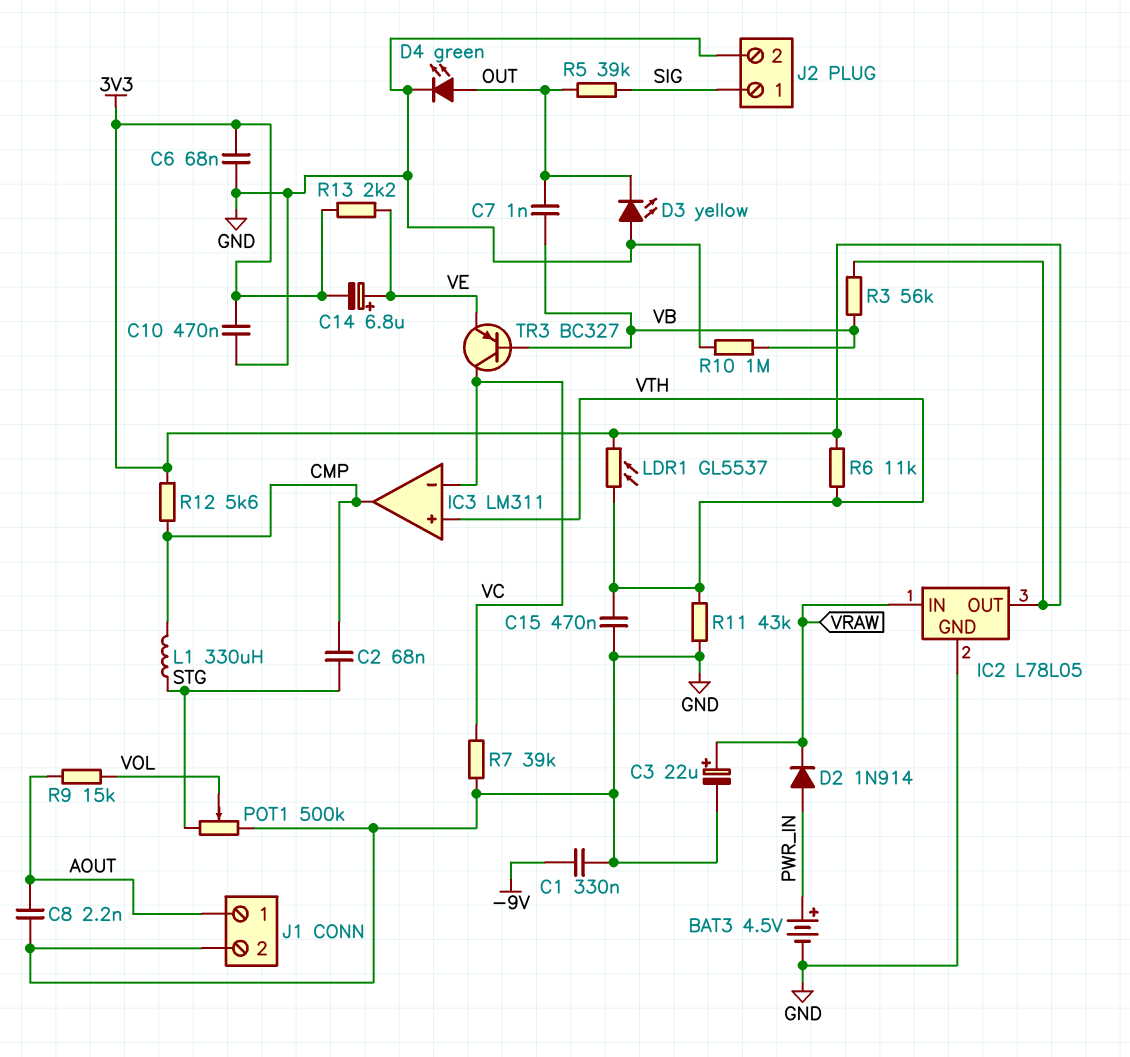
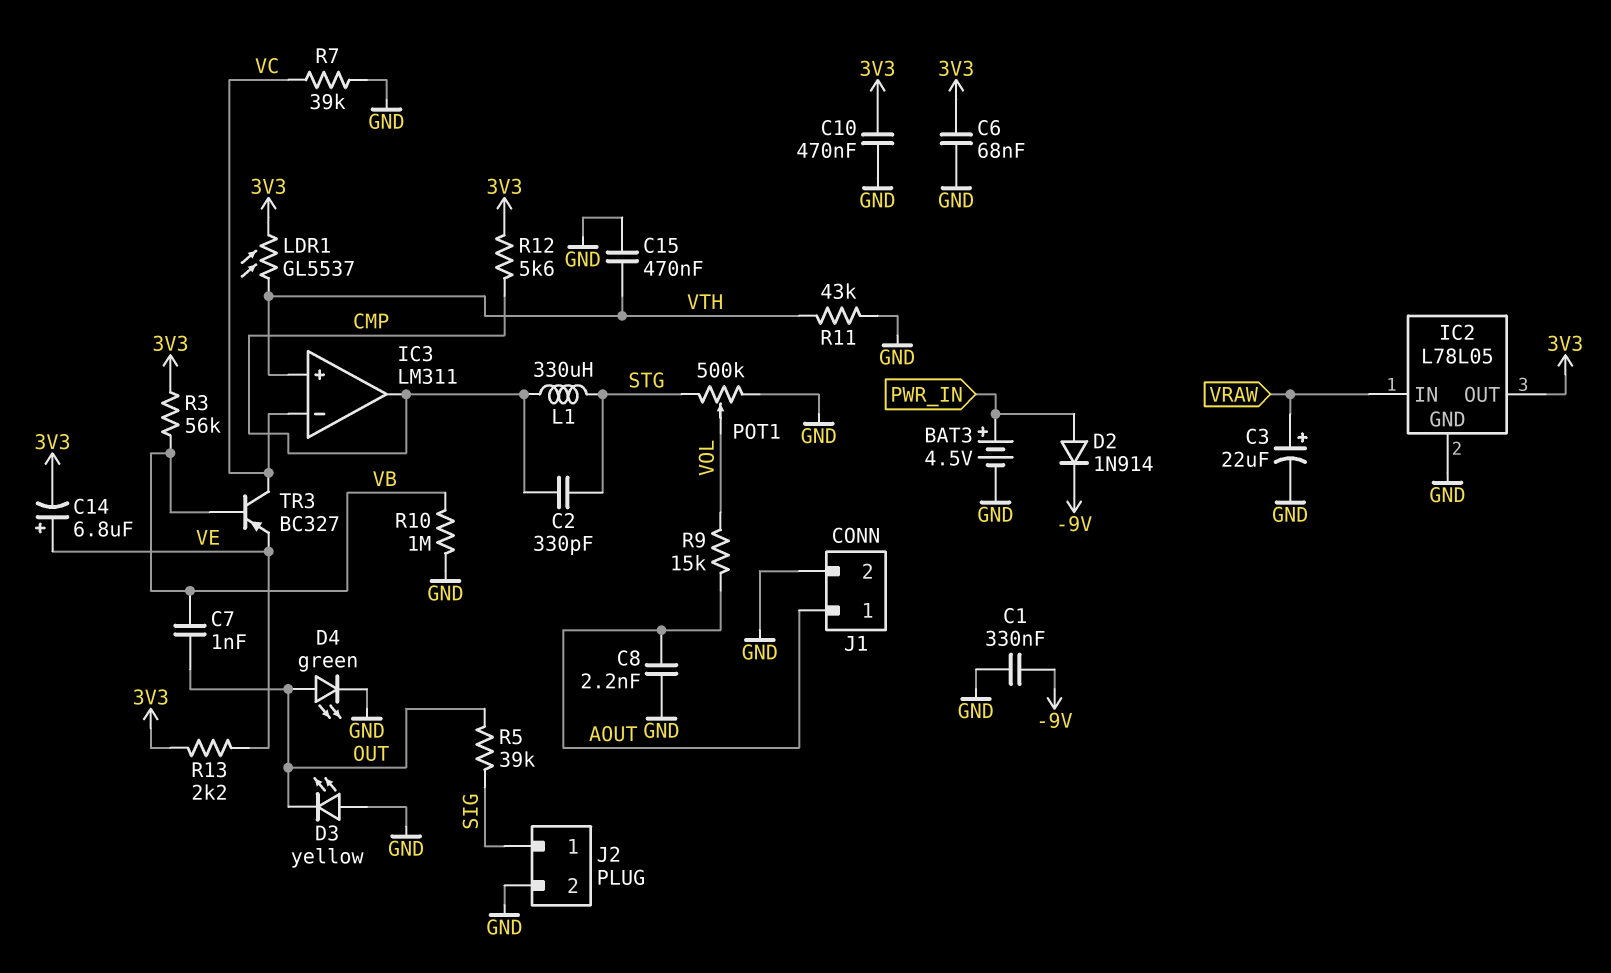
C2: 68nF (CMP, STG) -> 330pF (CMP, STG)
D2: diode 1N914 (A PWR_IN, K VRAW) -> diode 1N914 (A PWR_IN, K -9V)
R6: 11k (3V3, VTH) -> none

